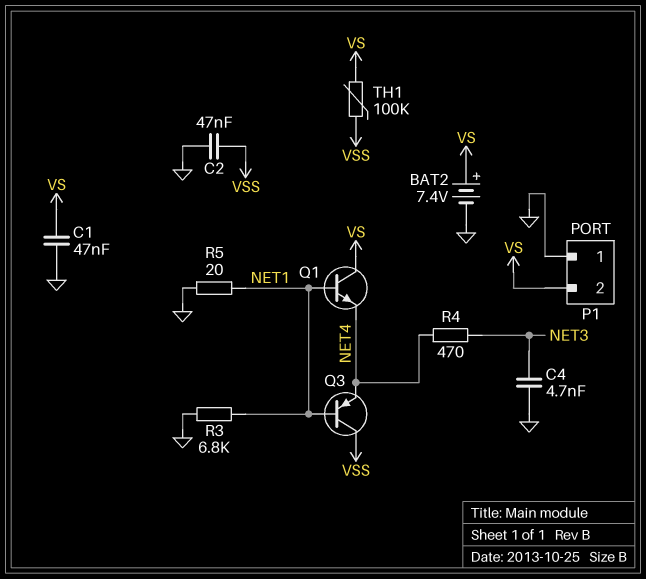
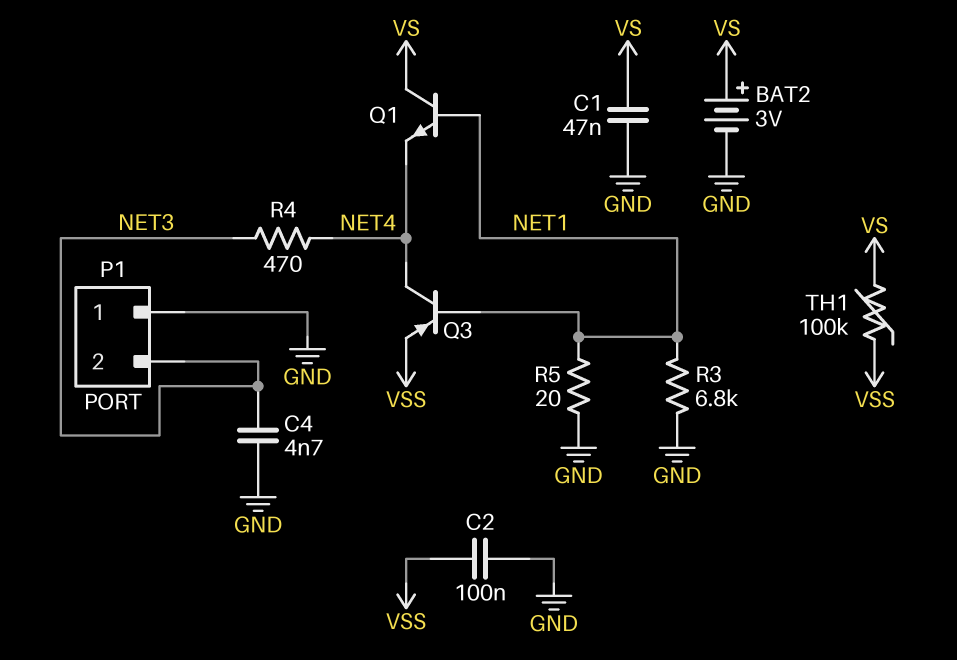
BAT2: 7.4V (plus VS, minus GND) -> 3V (plus VS, minus GND)
C2: 47nF (GND, VSS) -> 100nF (GND, VSS)
P1 pin 2: VS -> NET3
Q3: PNP (B NET1, C VSS, E NET4) -> PNP (B NET1, C NET4, E VSS)

